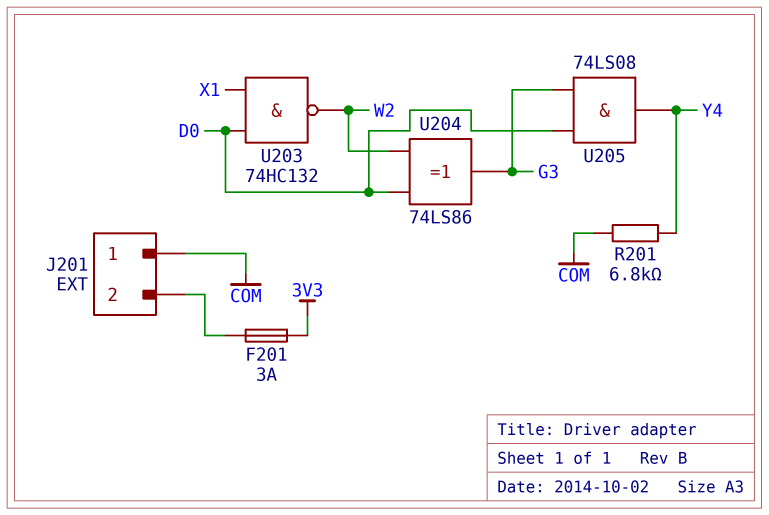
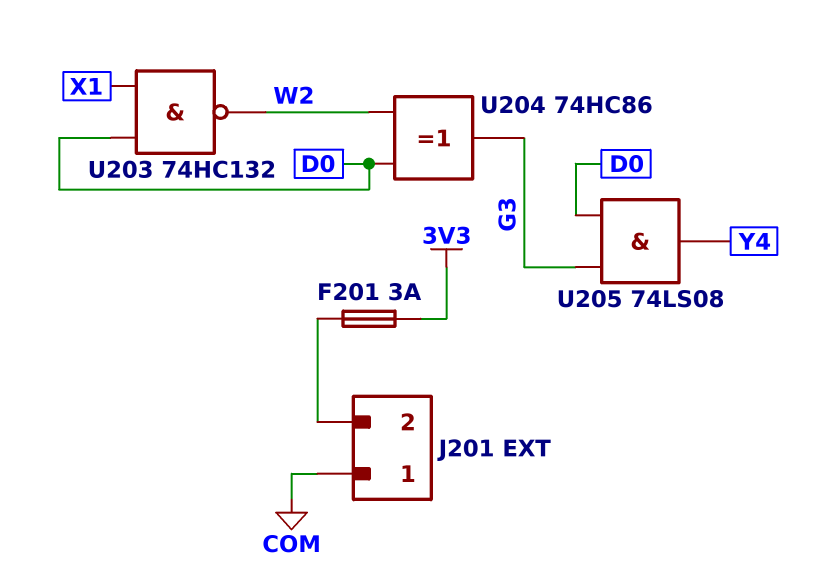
R201: 6.8k (COM, Y4) -> none
U204: XOR 74LS86 (in D0, in W2, out G3) -> XOR 74HC86 (in D0, in W2, out G3)

